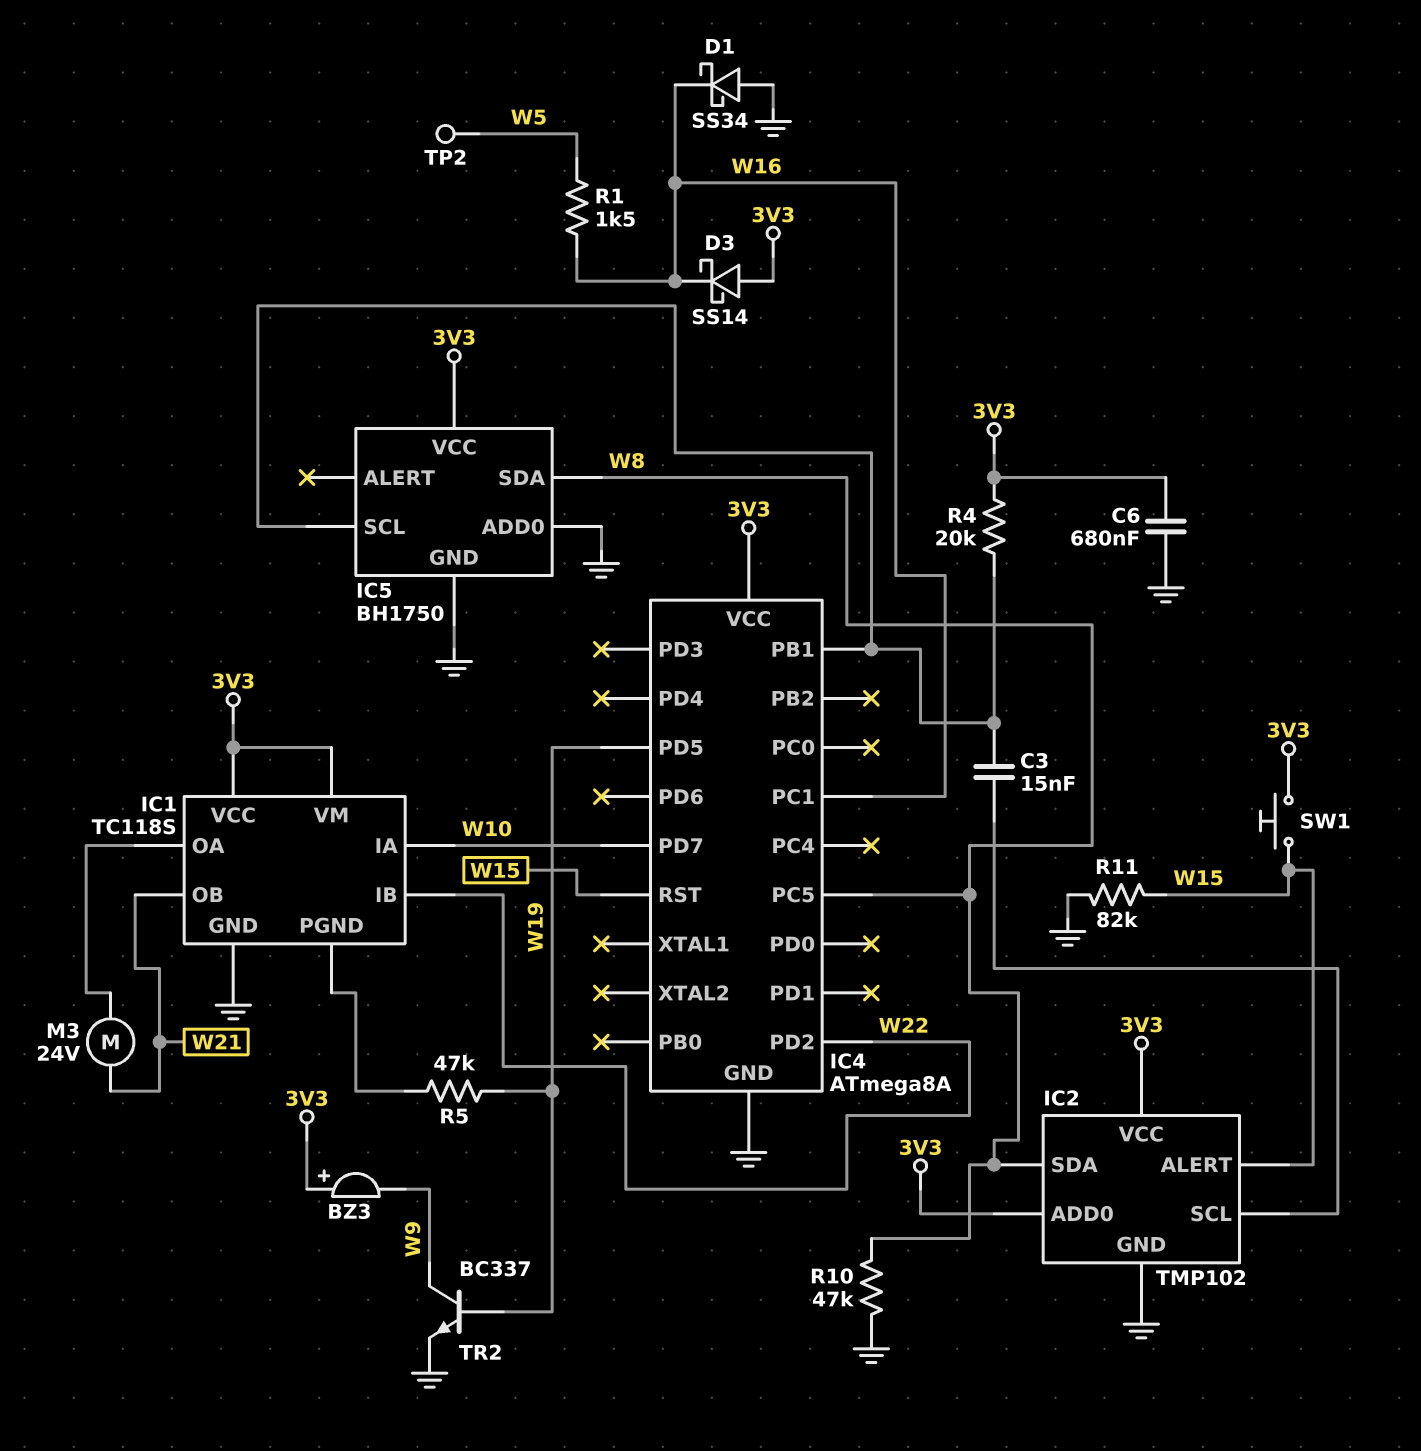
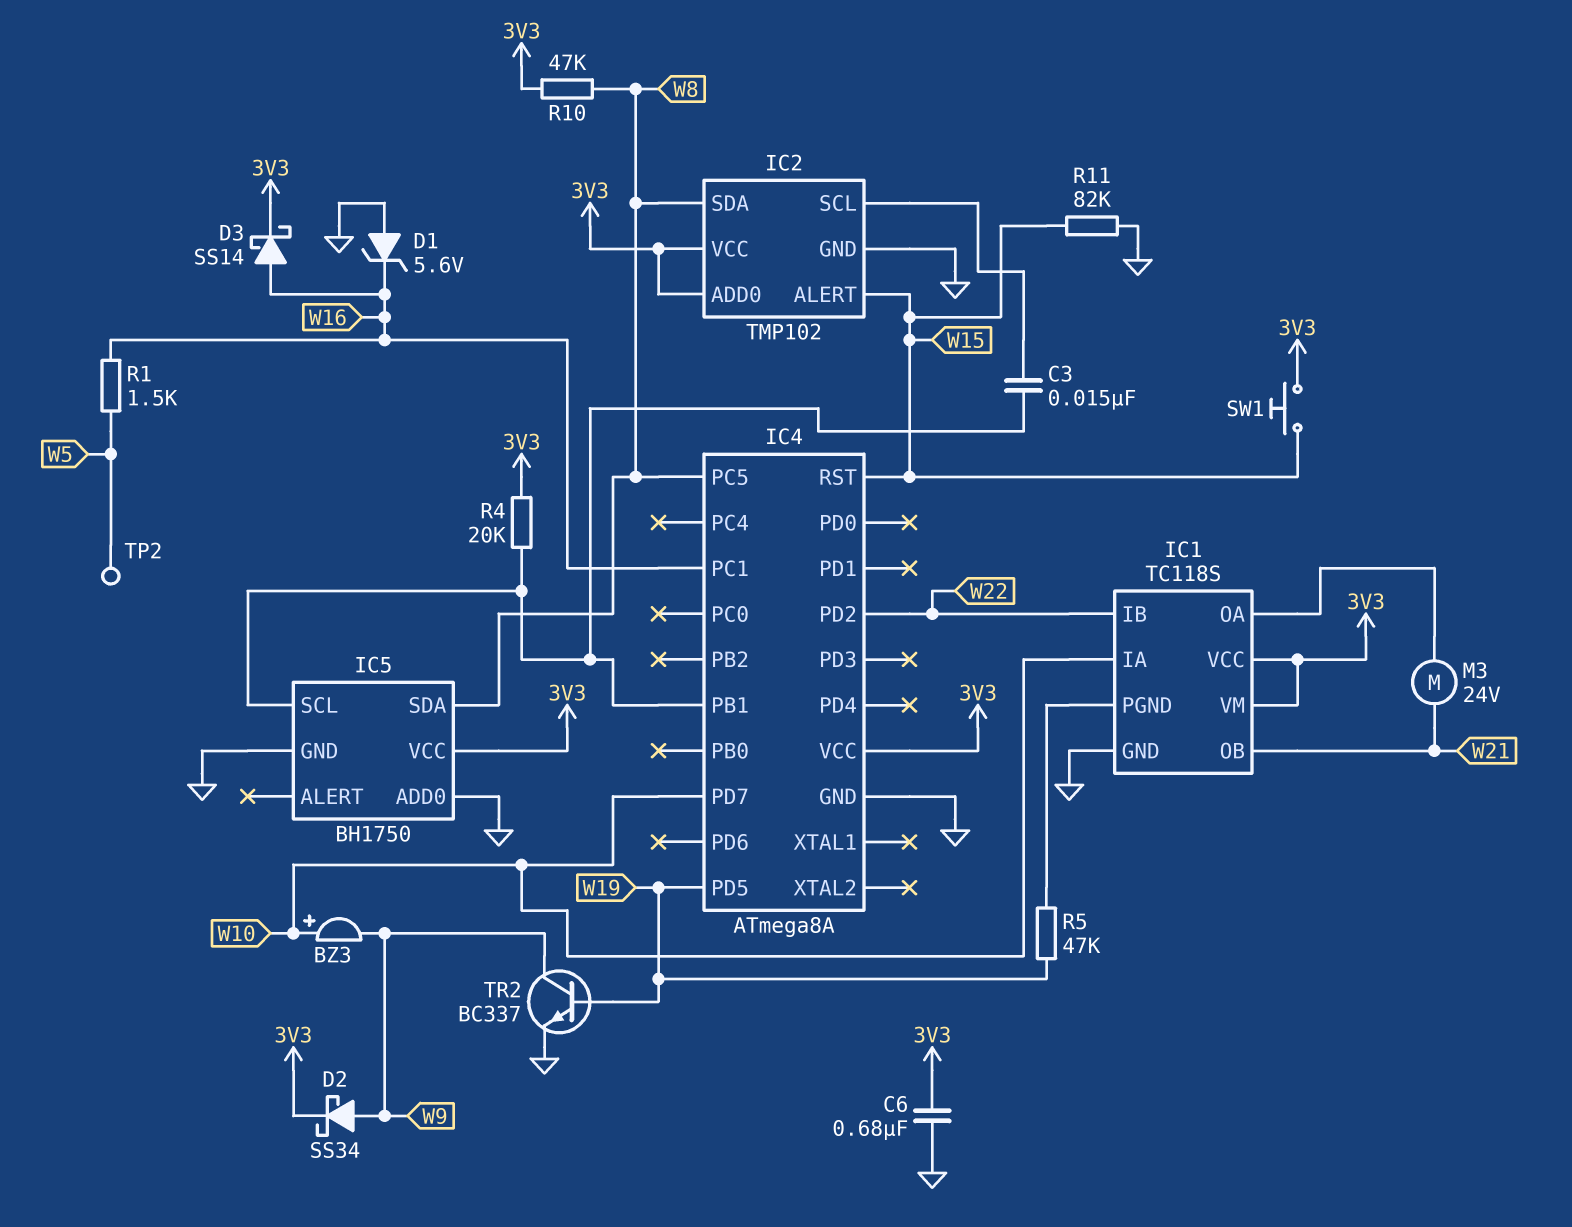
BZ3: buzzer (plus 3V3, minus W9) -> buzzer (plus W10, minus W9)
D1: schottky SS34 (A GND, K W16) -> zener 5.6V (A GND, K W16)
D2: none -> schottky SS34 (A W9, K 3V3)
D3: schottky SS14 (A 3V3, K W16) -> schottky SS14 (A W16, K 3V3)
R10: 47k (GND, W8) -> 47k (3V3, W8)

